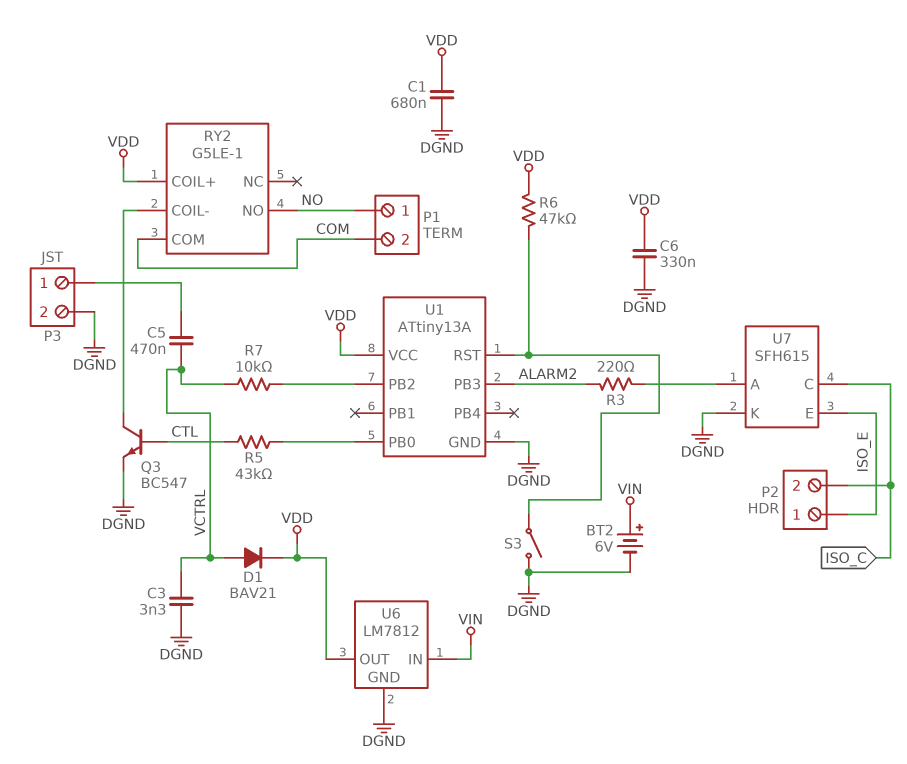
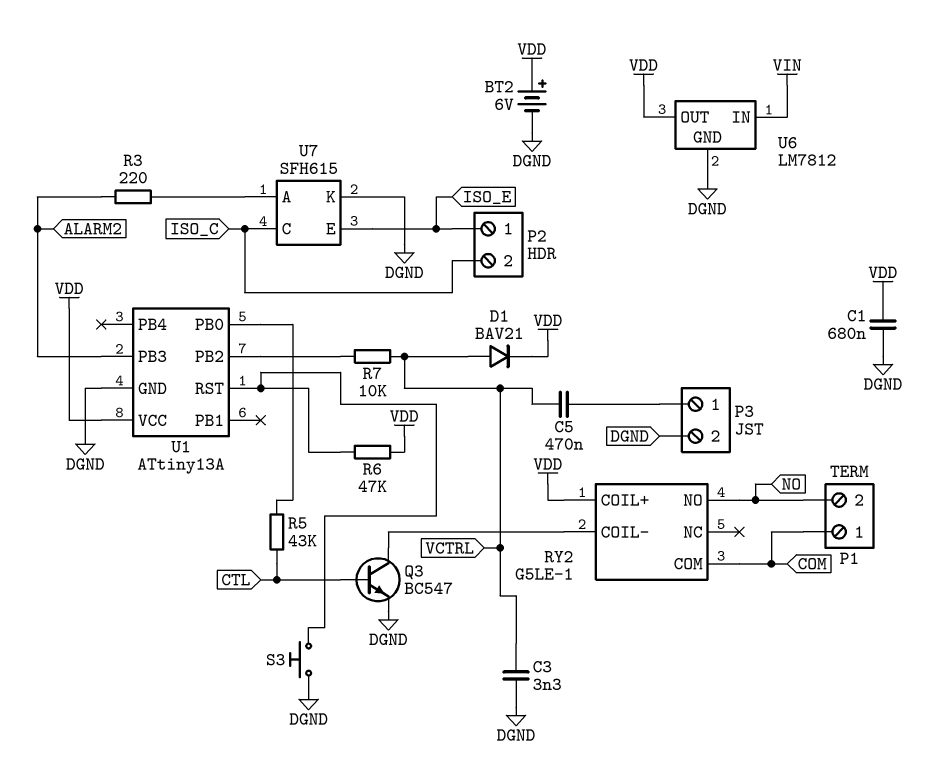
BT2: 6V (plus VIN, minus DGND) -> 6V (plus VDD, minus DGND)
C6: 330nF (DGND, VDD) -> none
P1 pin 1: NO -> COM
P1 pin 2: COM -> NO
S3: switch (DGND, U1/RST) -> button (DGND, U1/RST)

